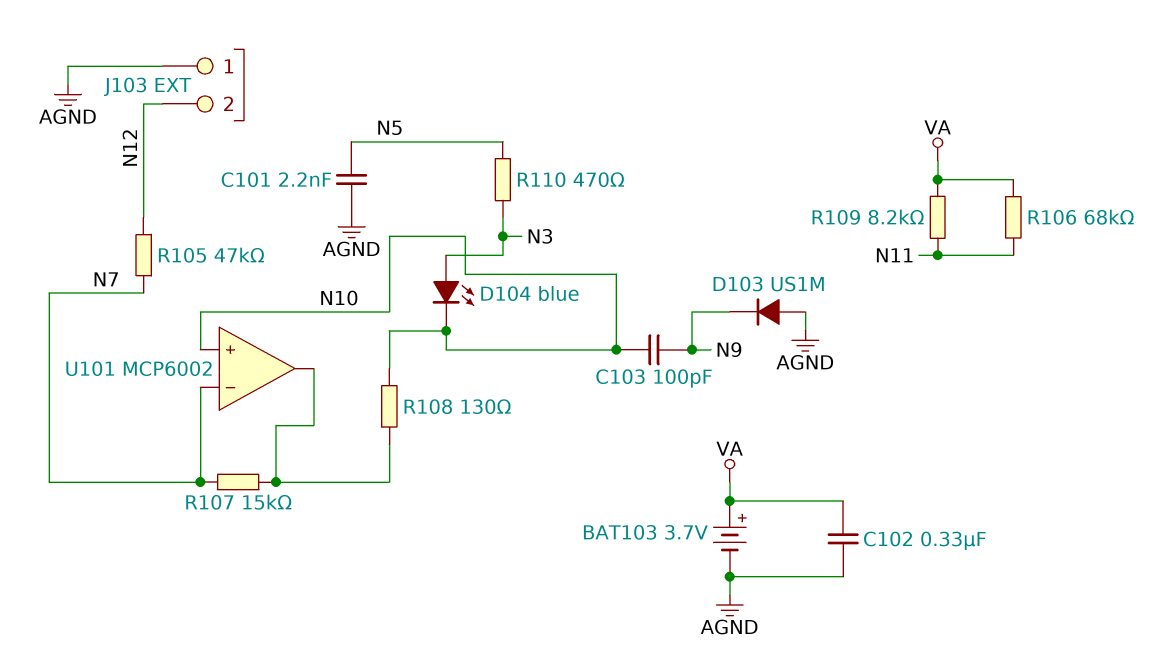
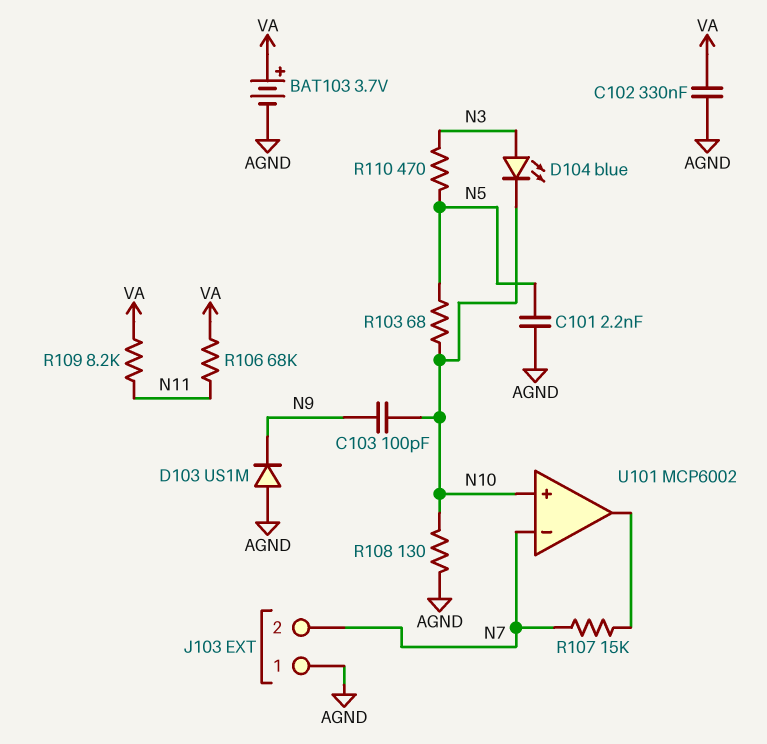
J103 pin 2: N12 -> N7
R103: none -> 68 (N5, N10)
R105: 47k (N7, N12) -> none
R108: 130 (N10, U101/out) -> 130 (AGND, N10)

